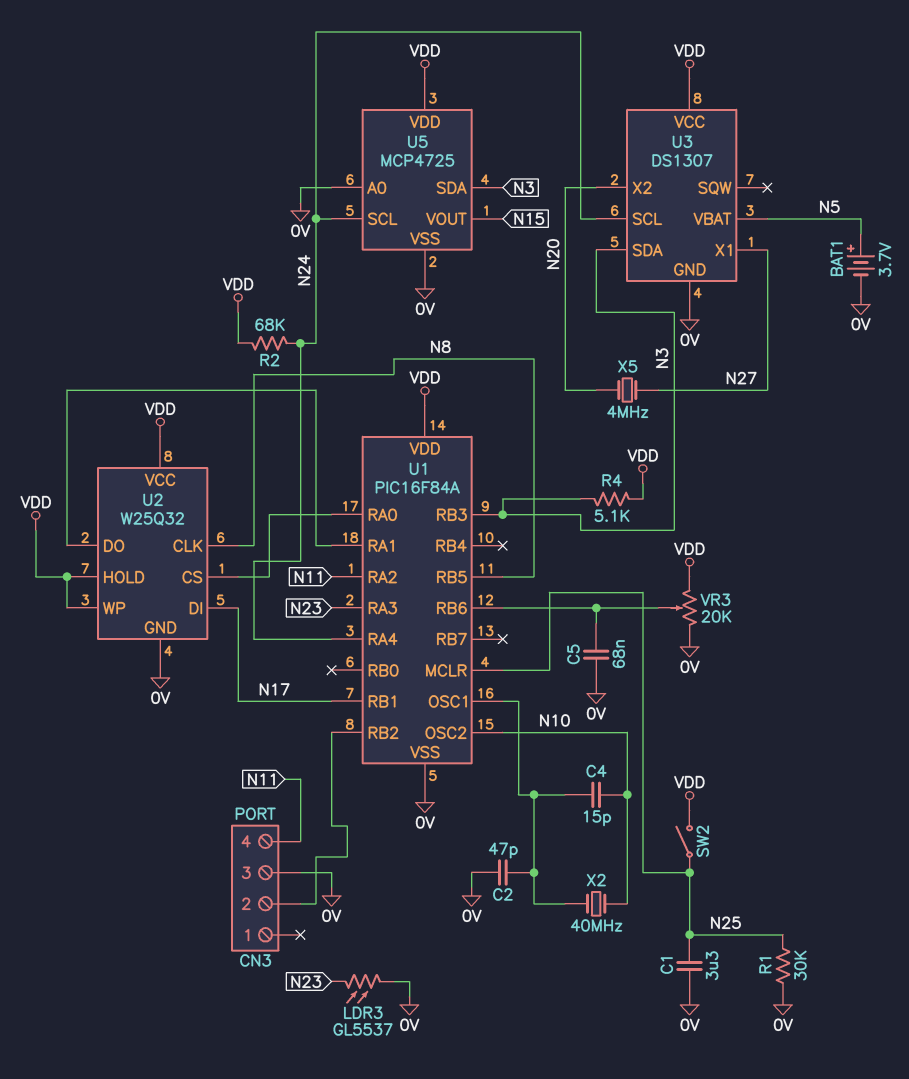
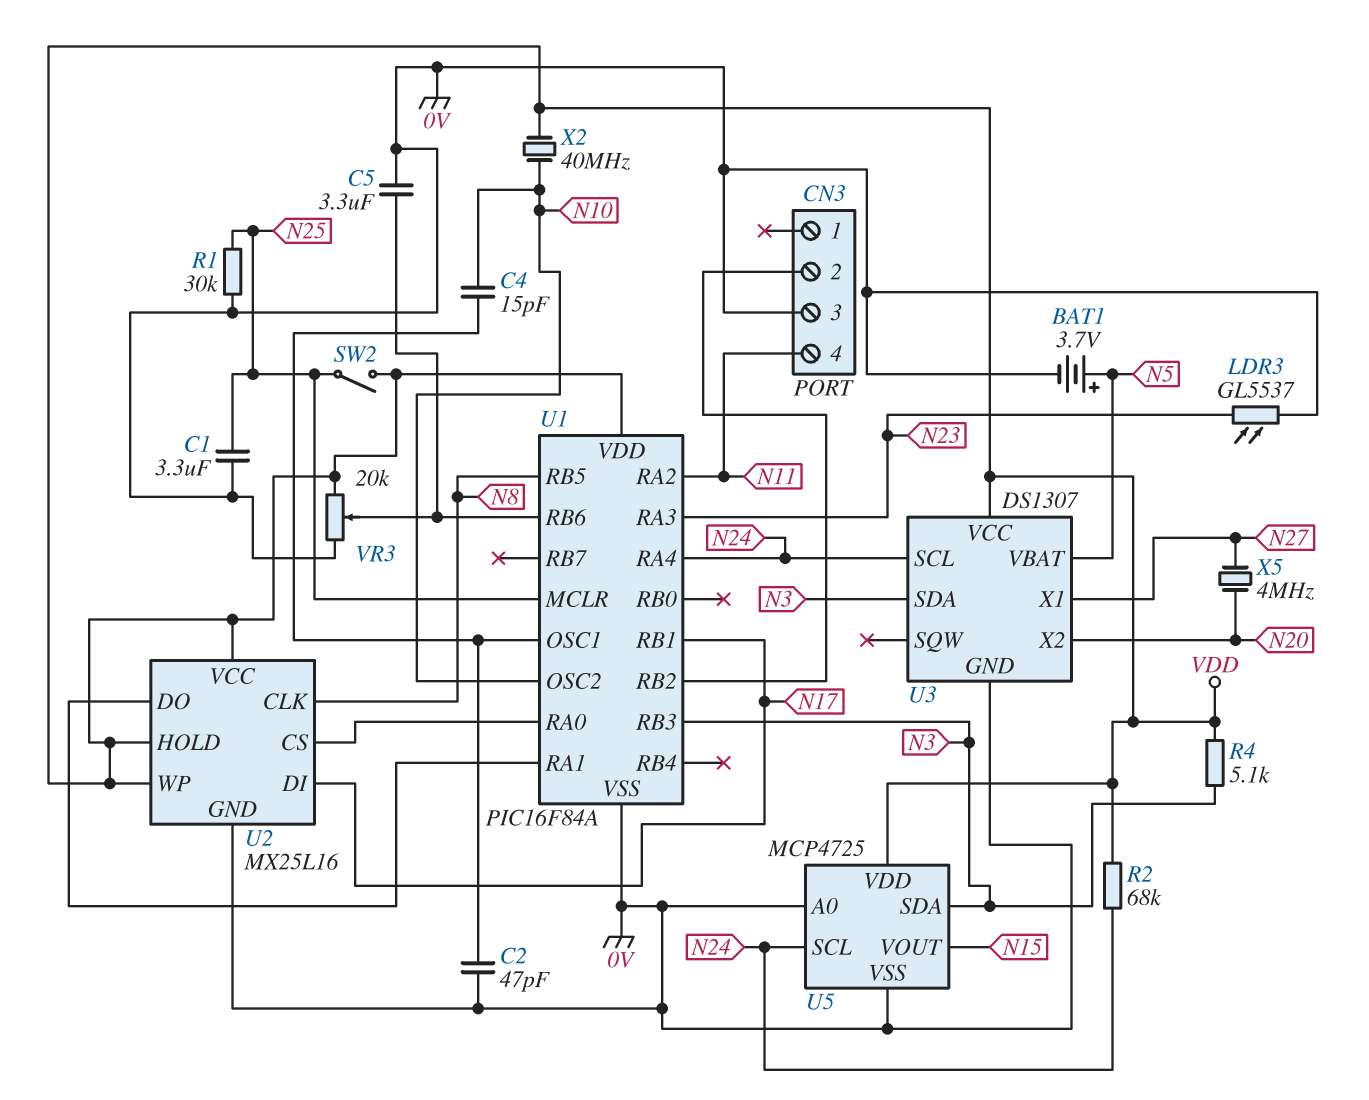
C5: 68nF (0V, U1/RB6) -> 3.3uF (0V, U1/RB6)
U2: W25Q32 -> MX25L16
X2: 40MHz (N10, U1/OSC1) -> 40MHz (N10, VDD)

